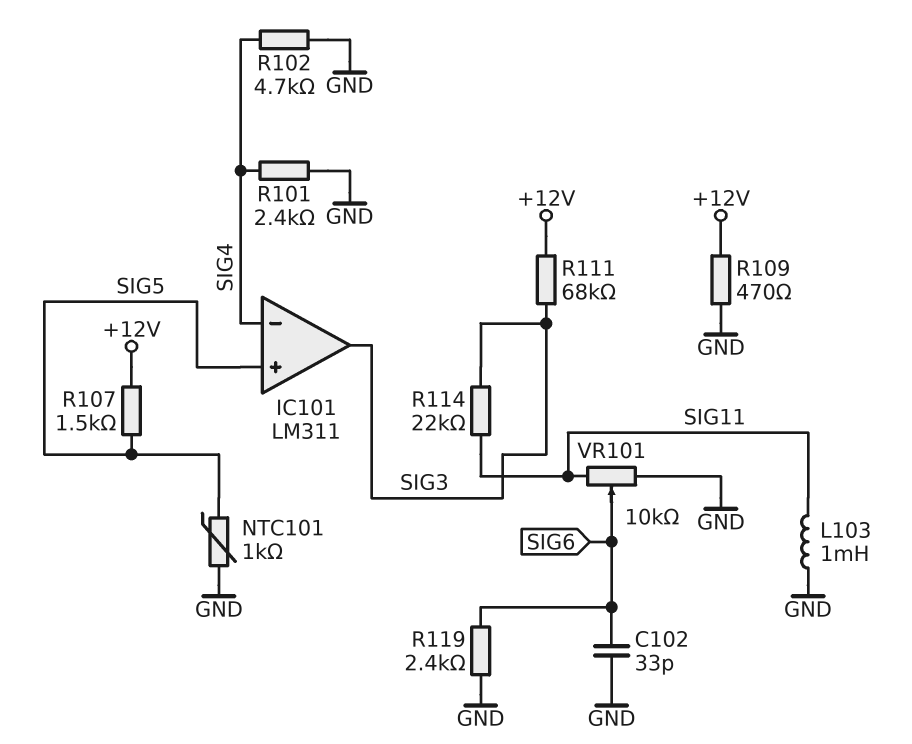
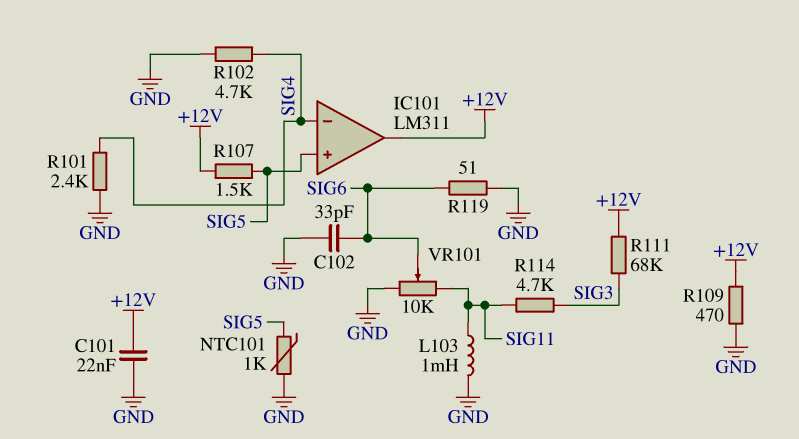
C101: none -> 22nF (+12V, GND)
IC101 pin out: SIG3 -> +12V
R114: 22k (SIG3, SIG11) -> 4.7k (SIG3, SIG11)
R119: 2.4k (GND, SIG6) -> 51 (GND, SIG6)

